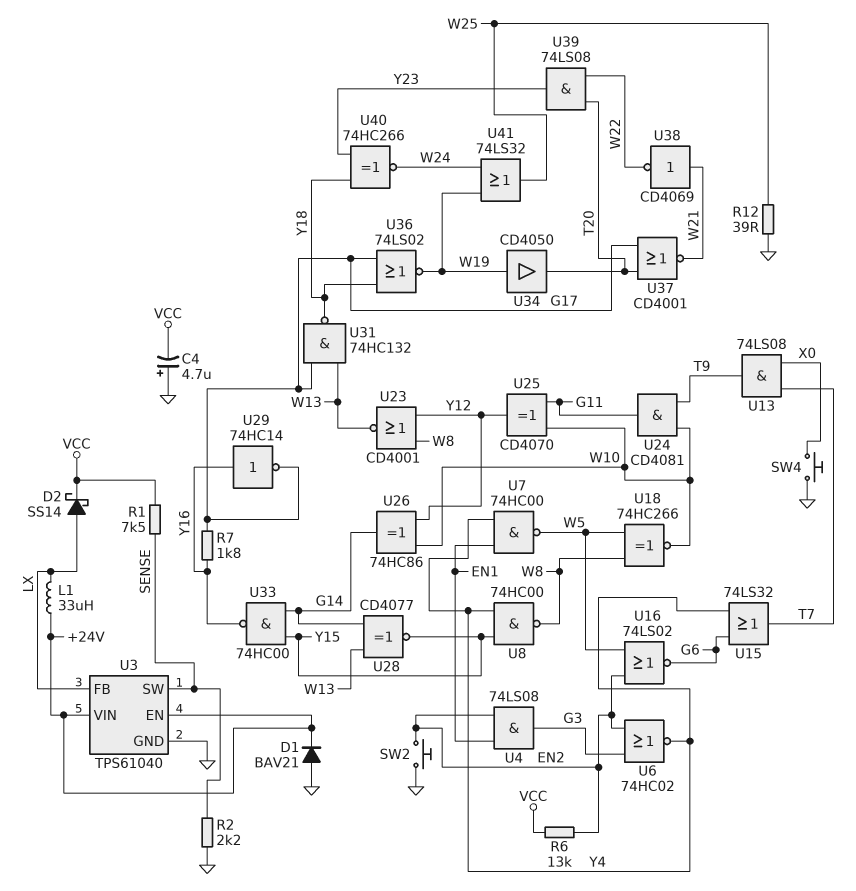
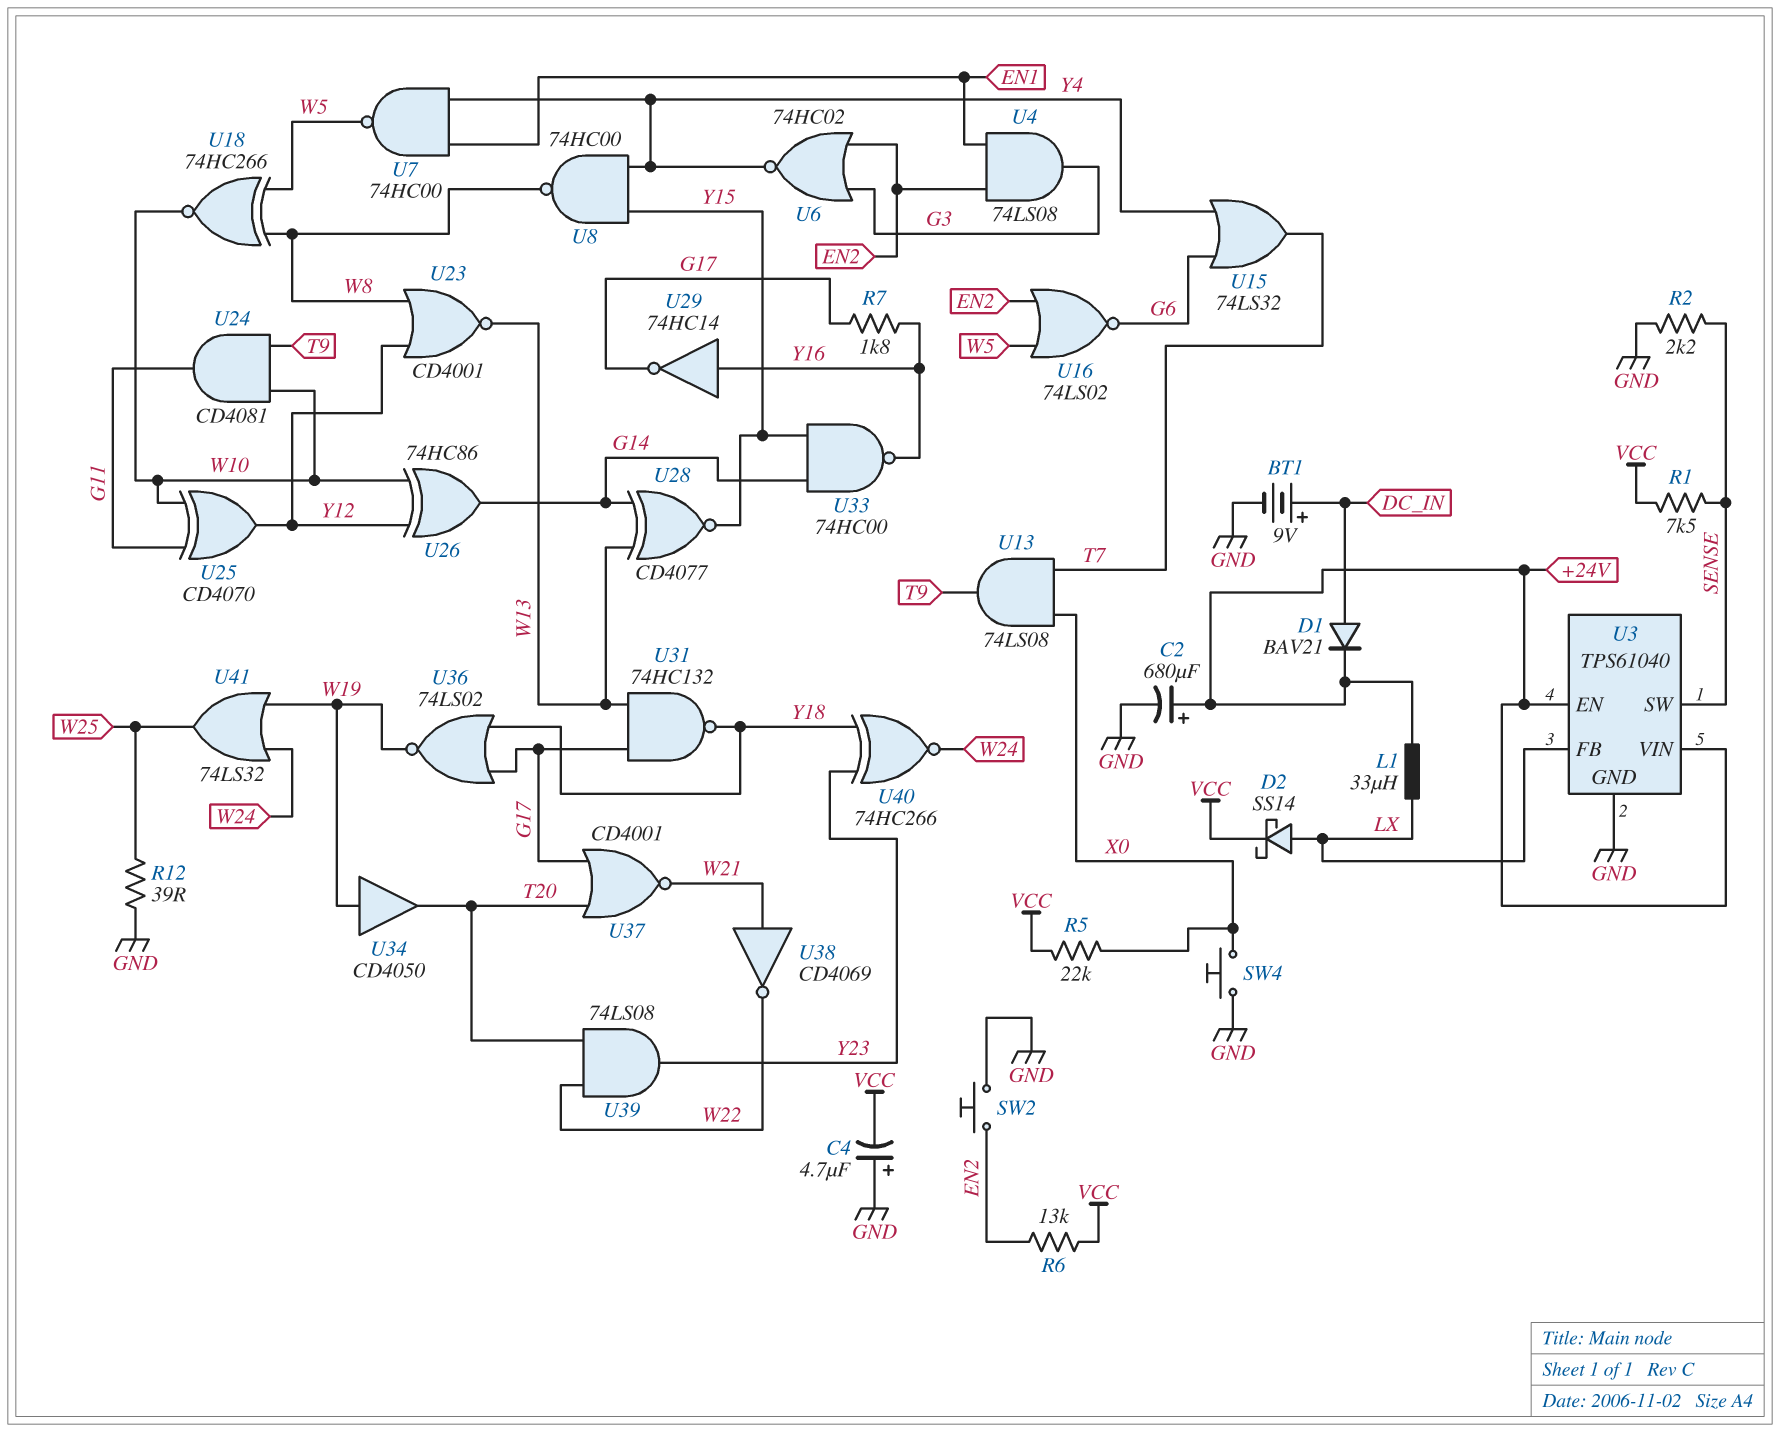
BT1: none -> 9V (plus DC_IN, minus GND)
C2: none -> 680uF (plus +24V, minus GND)
D1: diode BAV21 (A GND, K +24V) -> diode BAV21 (A DC_IN, K +24V)
R5: none -> 22k (VCC, X0)

